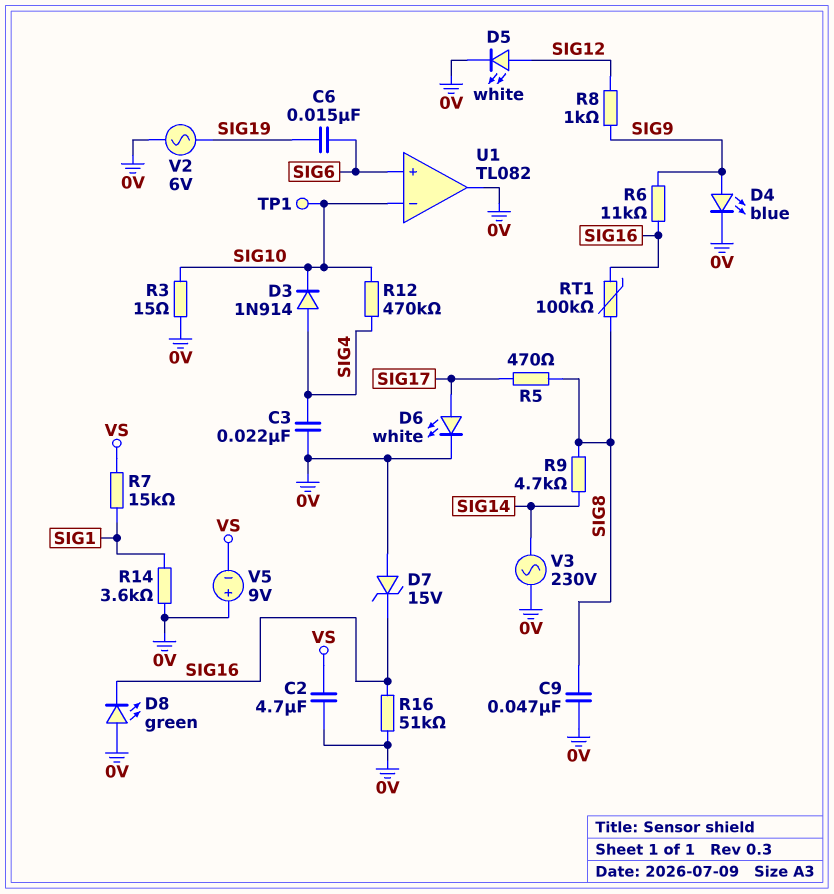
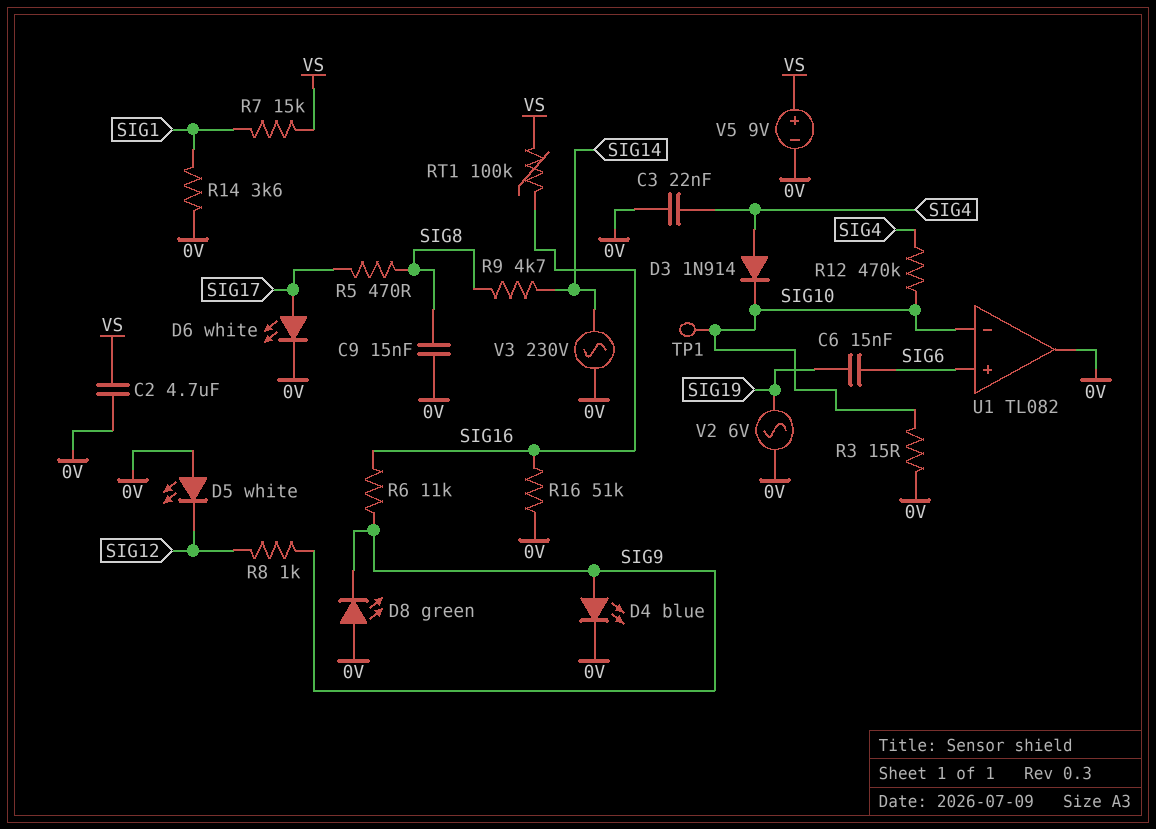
C9: 47nF (0V, SIG8) -> 15nF (0V, SIG8)
D5: LED white (A SIG12, K 0V) -> LED white (A 0V, K SIG12)
D7: zener 15V (A 0V, K SIG16) -> none
D8: LED green (A 0V, K SIG16) -> LED green (A 0V, K SIG9)
RT1: 100k (SIG8, SIG16) -> 100k (SIG16, VS)
V5: 9V (plus 0V, minus VS) -> 9V (plus VS, minus 0V)

